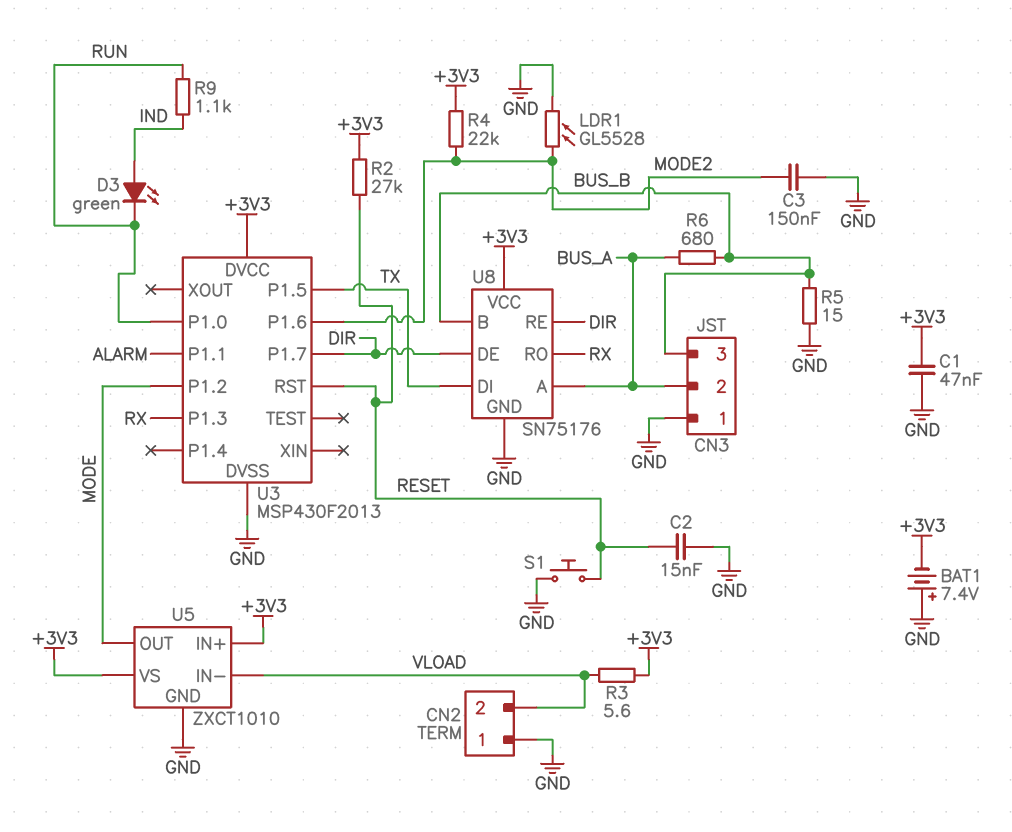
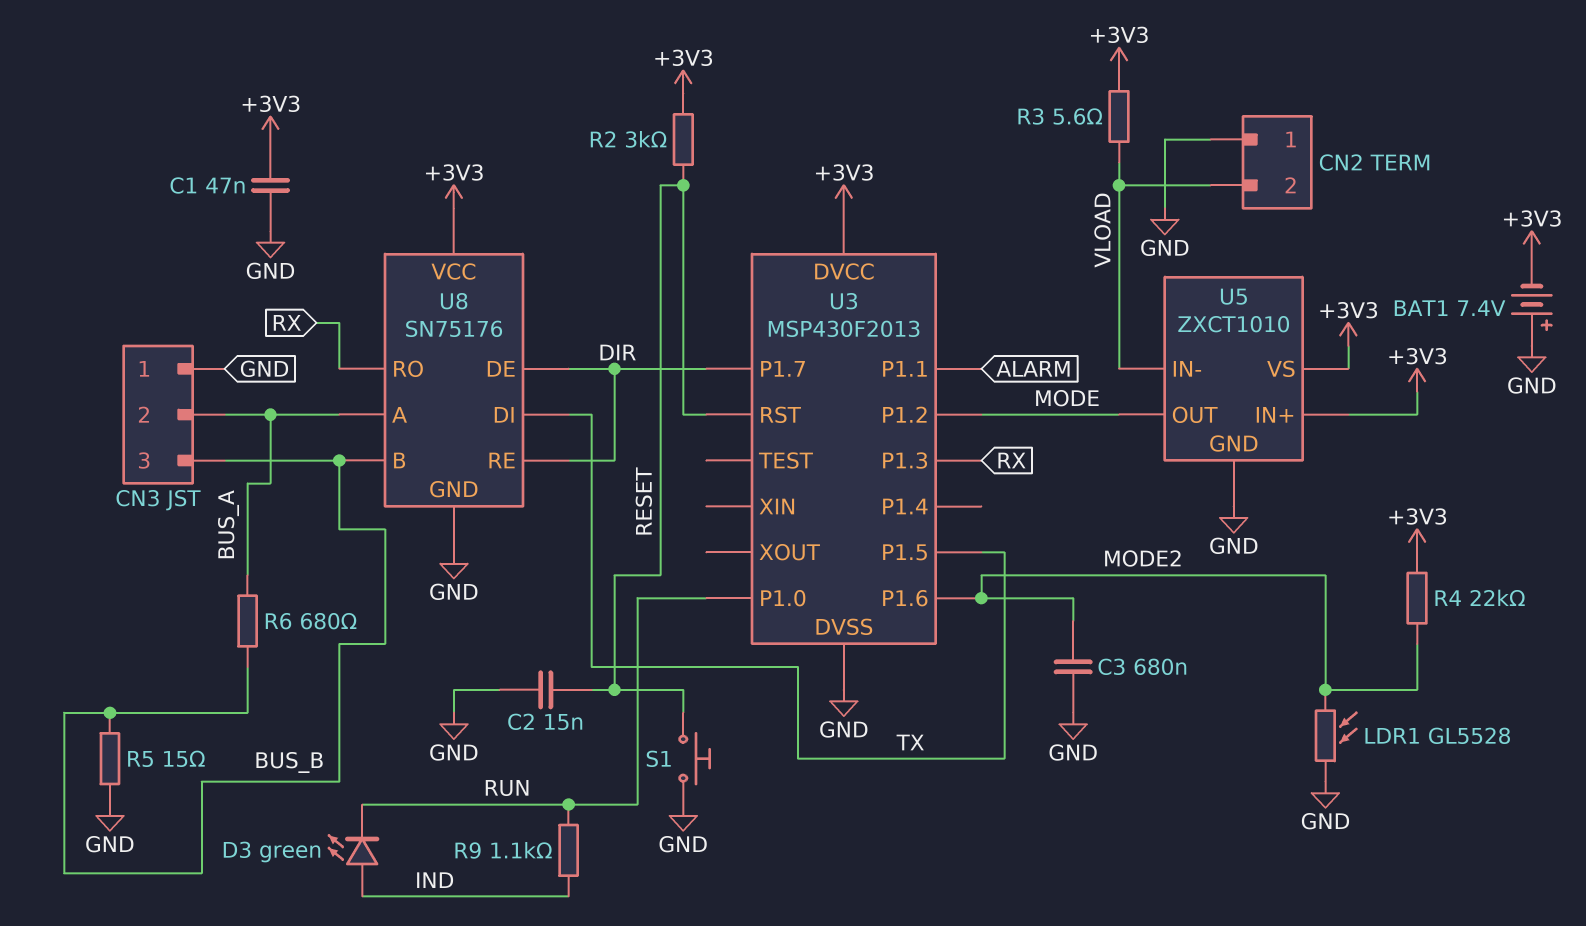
C3: 150nF (GND, MODE2) -> 680nF (GND, MODE2)
R2: 27k (+3V3, RESET) -> 3k (+3V3, RESET)

